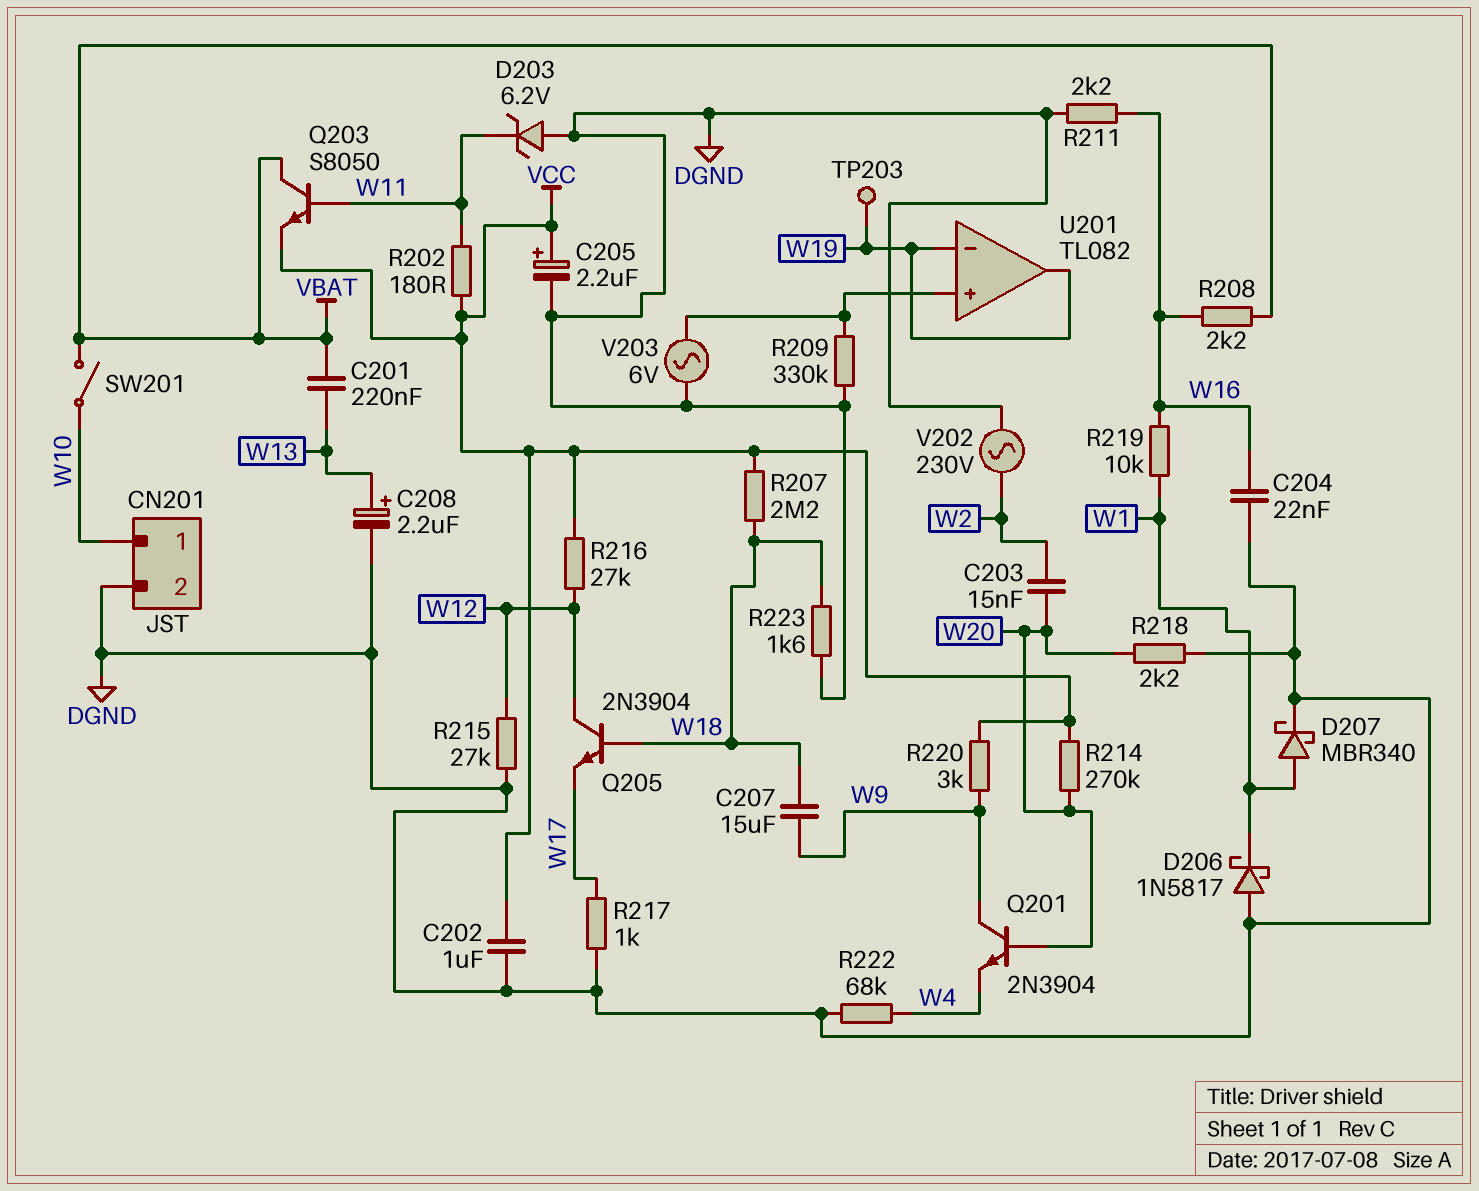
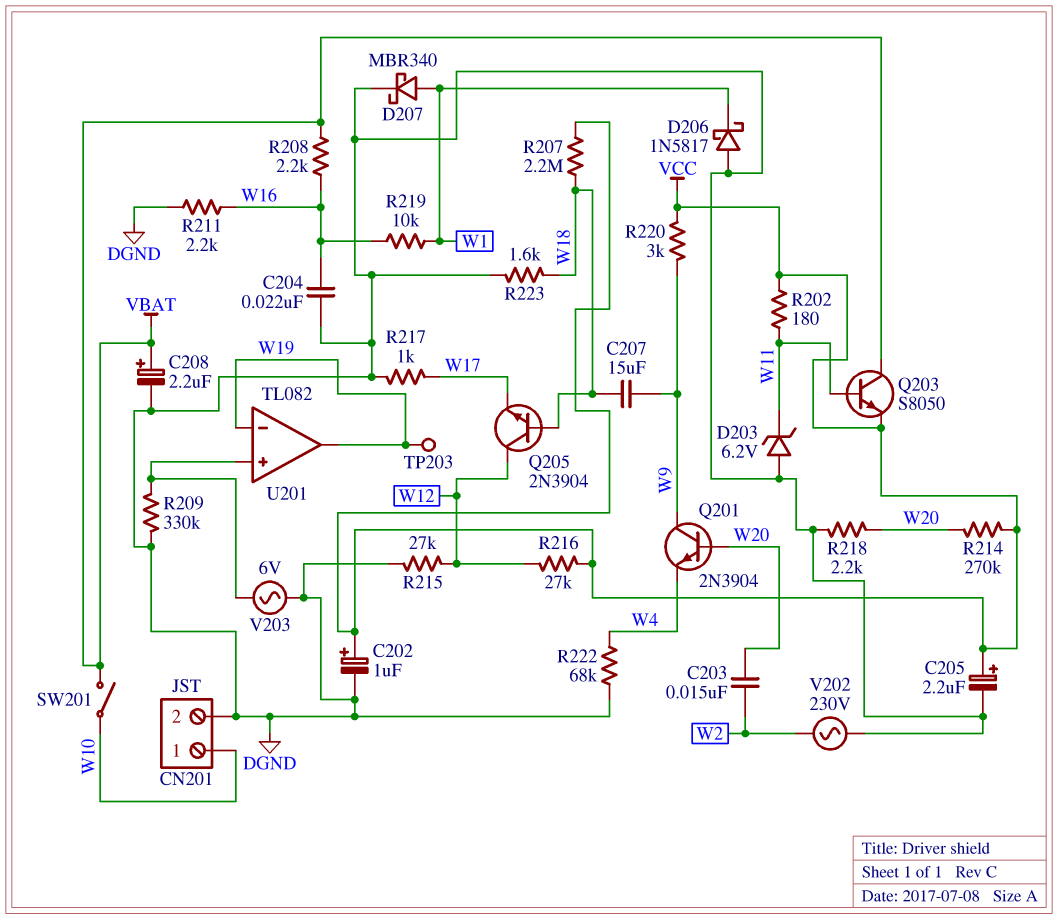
C201: 220nF (VBAT, W13) -> none
C202: 1uF (DGND, VCC) -> 1uF (plus VCC, minus DGND)
C208: 2.2uF (plus W13, minus DGND) -> 2.2uF (plus VBAT, minus DGND)

